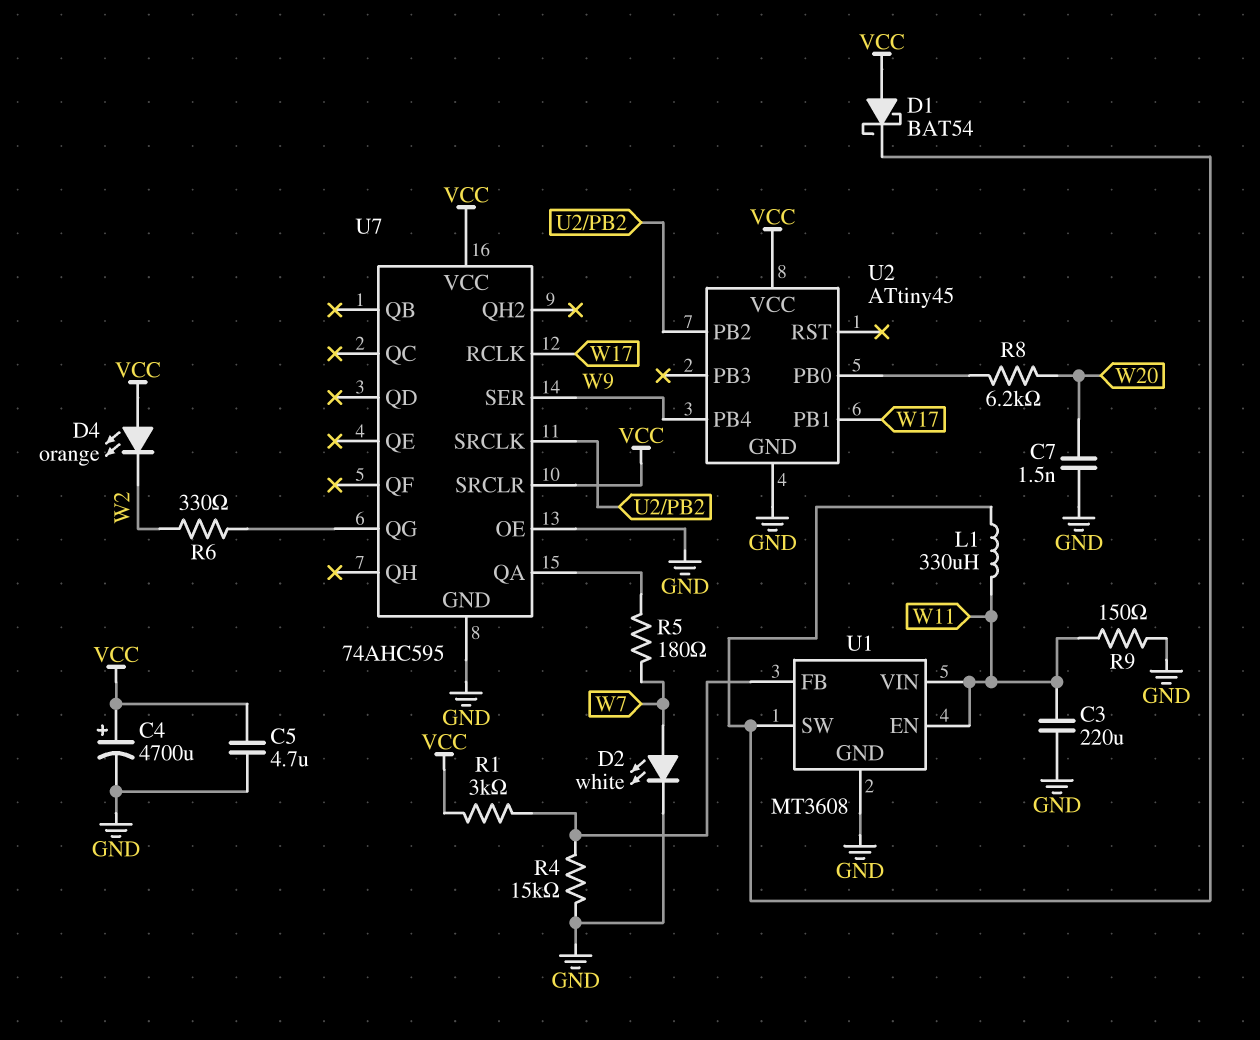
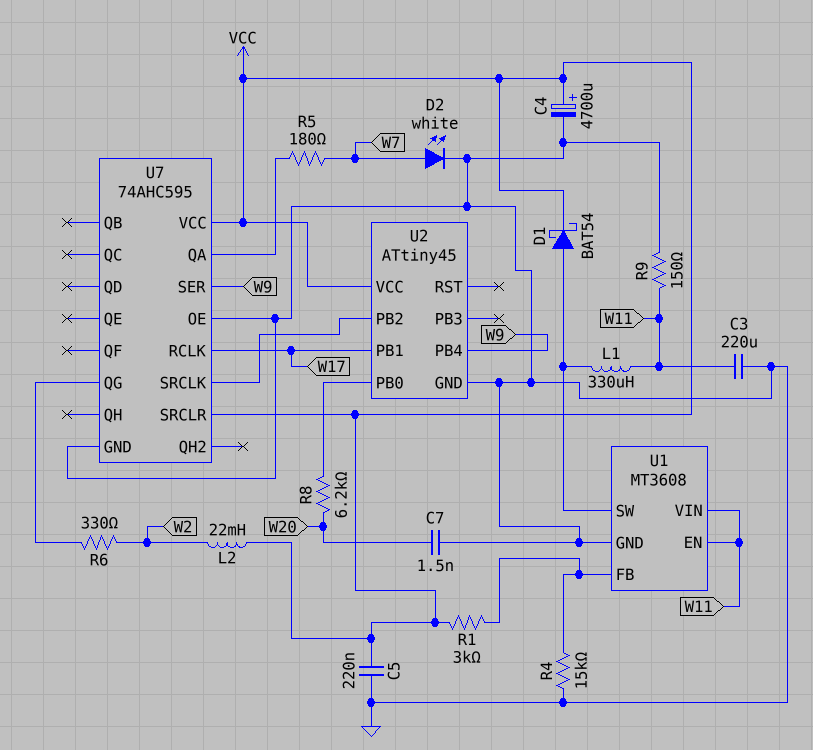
C5: 4.7uF (GND, VCC) -> 220nF (GND, VCC)
D1: schottky BAT54 (A VCC, K U1/SW) -> schottky BAT54 (A U1/SW, K VCC)
D4: LED orange (A VCC, K W2) -> none
L2: none -> 22mH (VCC, W2)

